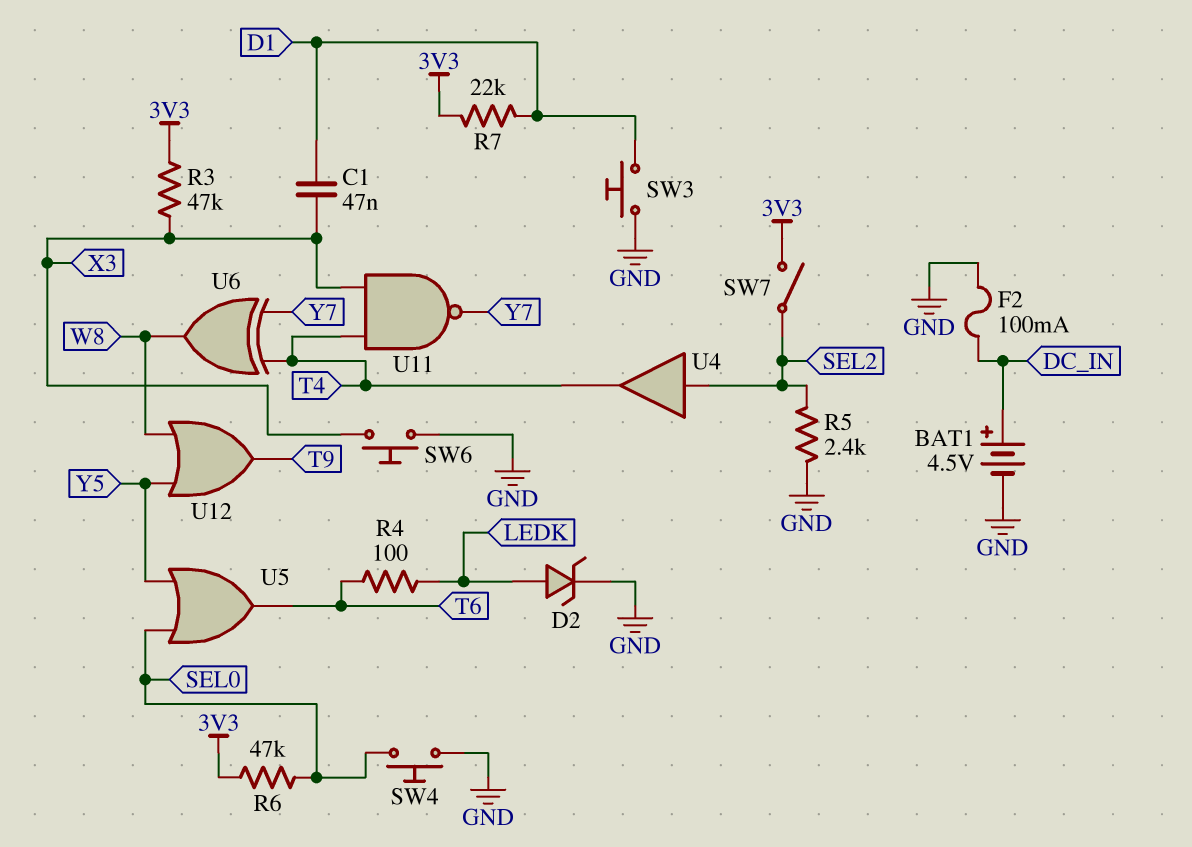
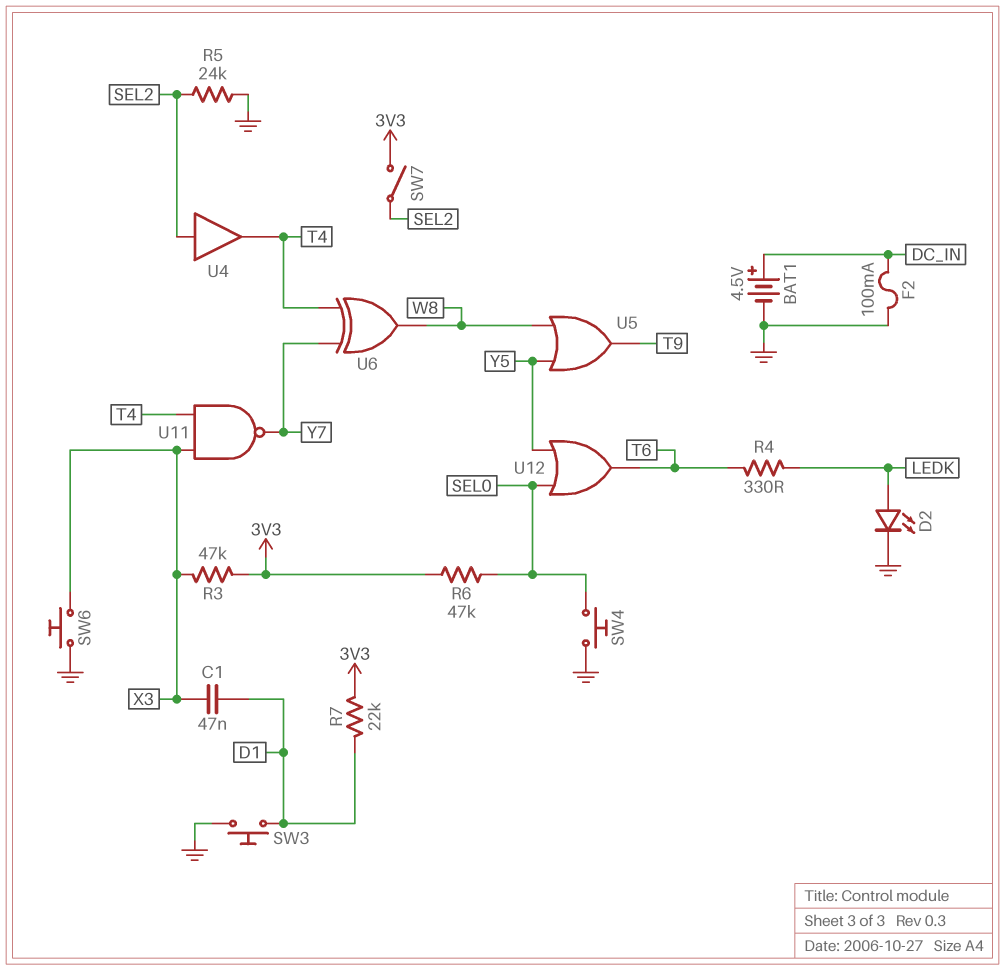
D2: zener (A LEDK, K GND) -> LED (A LEDK, K GND)
R4: 100 (LEDK, T6) -> 330 (LEDK, T6)
R5: 2.4k (GND, SEL2) -> 24k (GND, SEL2)
U5: OR (in SEL0, in Y5, out T6) -> OR (in W8, in Y5, out T9)
U12: OR (in W8, in Y5, out T9) -> OR (in SEL0, in Y5, out T6)

